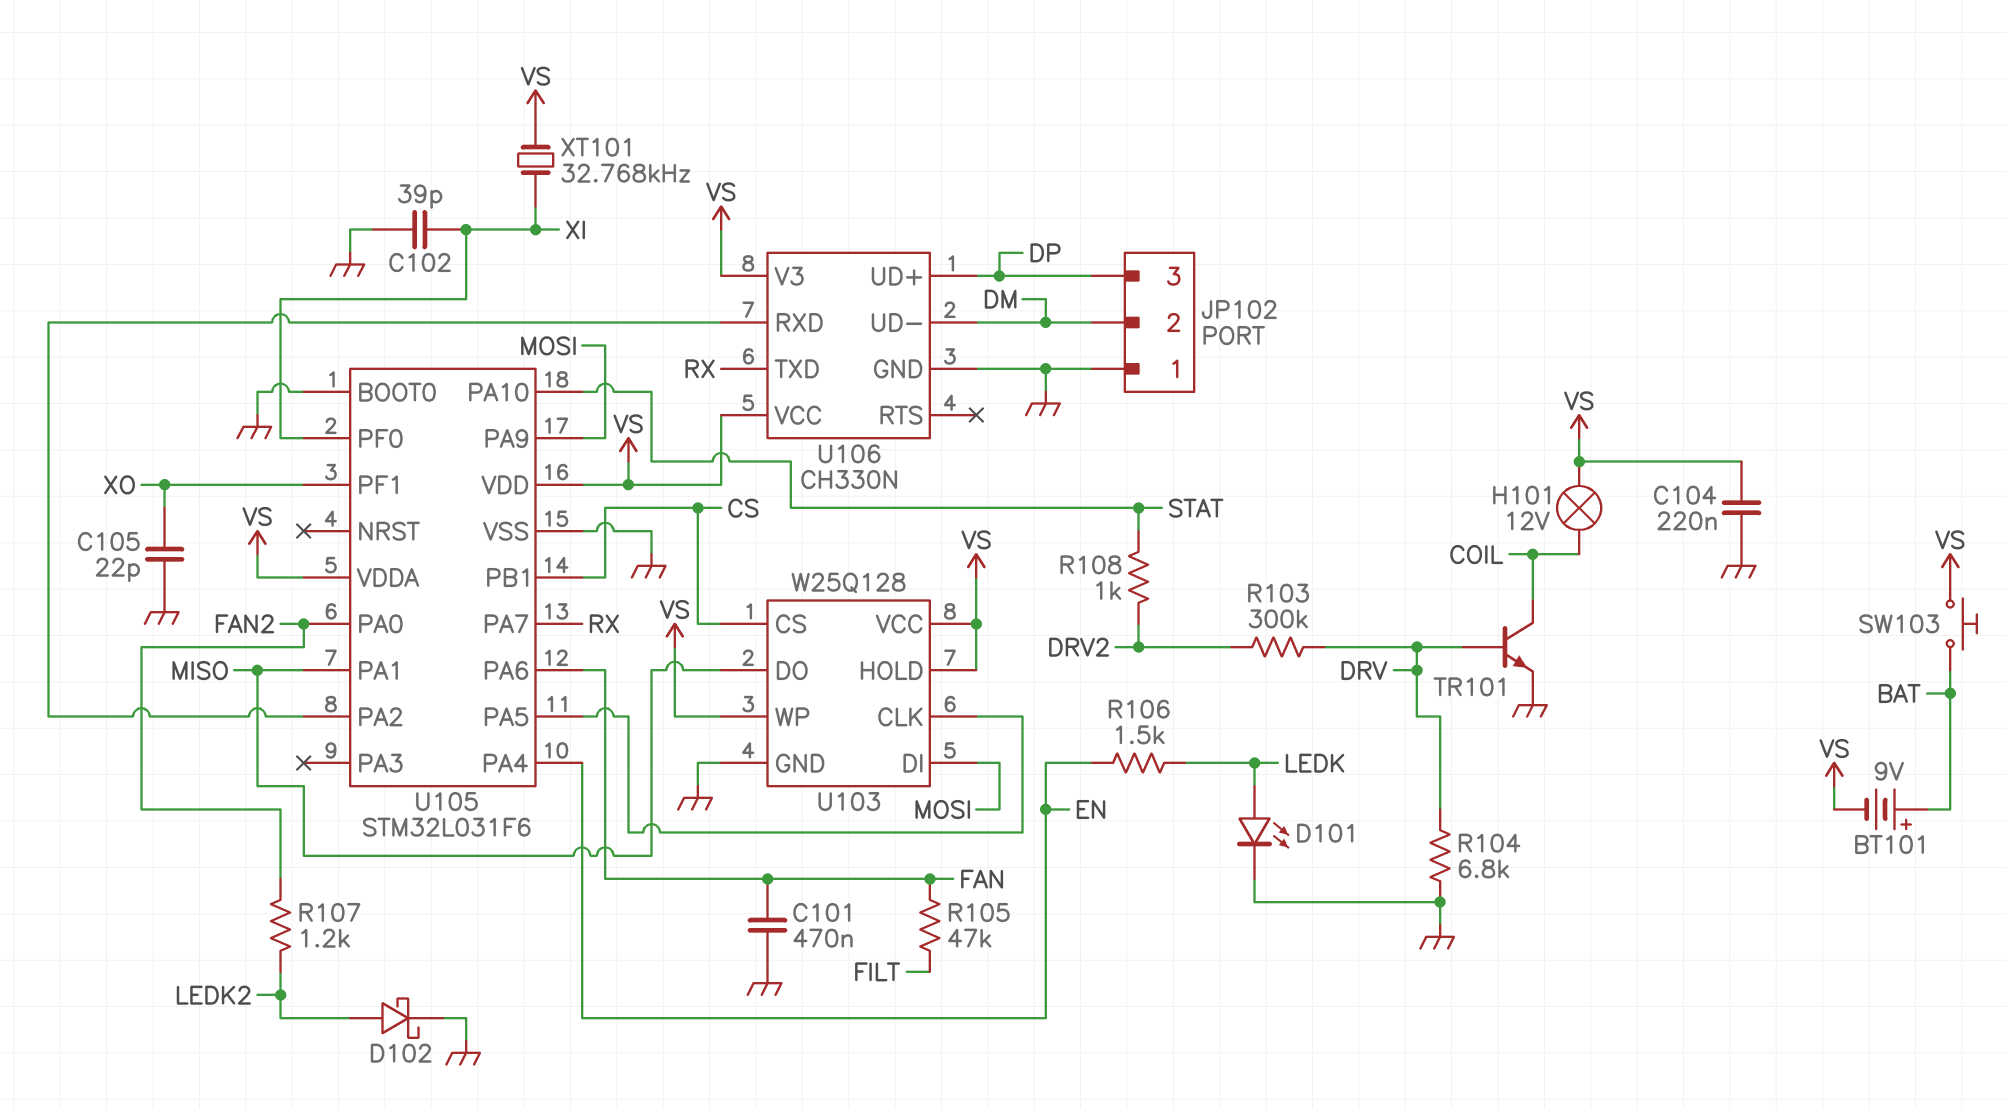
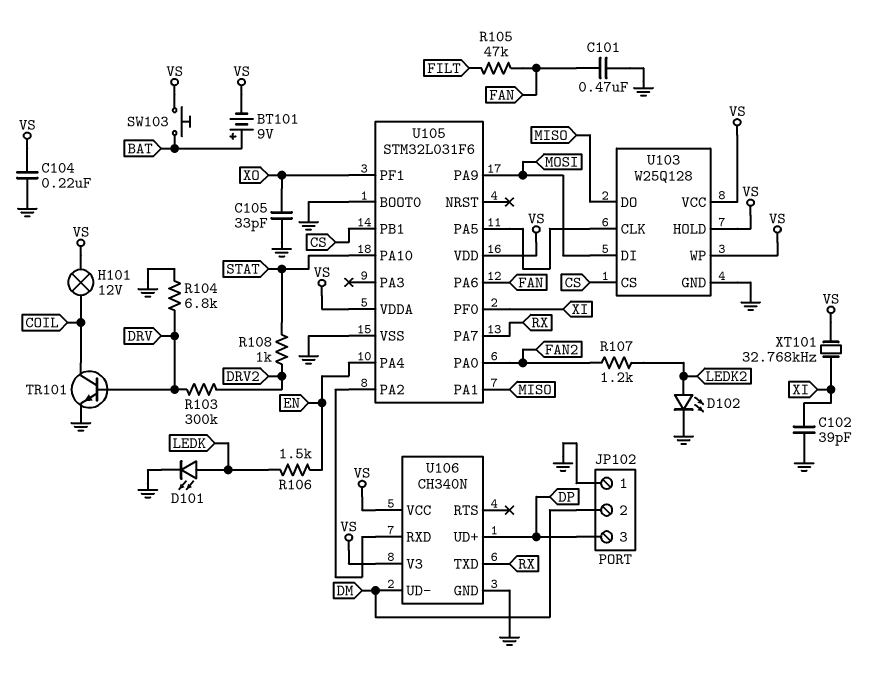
C105: 22pF (GND, XO) -> 33pF (GND, XO)
D102: schottky (A LEDK2, K GND) -> LED (A LEDK2, K GND)
U106: CH330N -> CH340N

